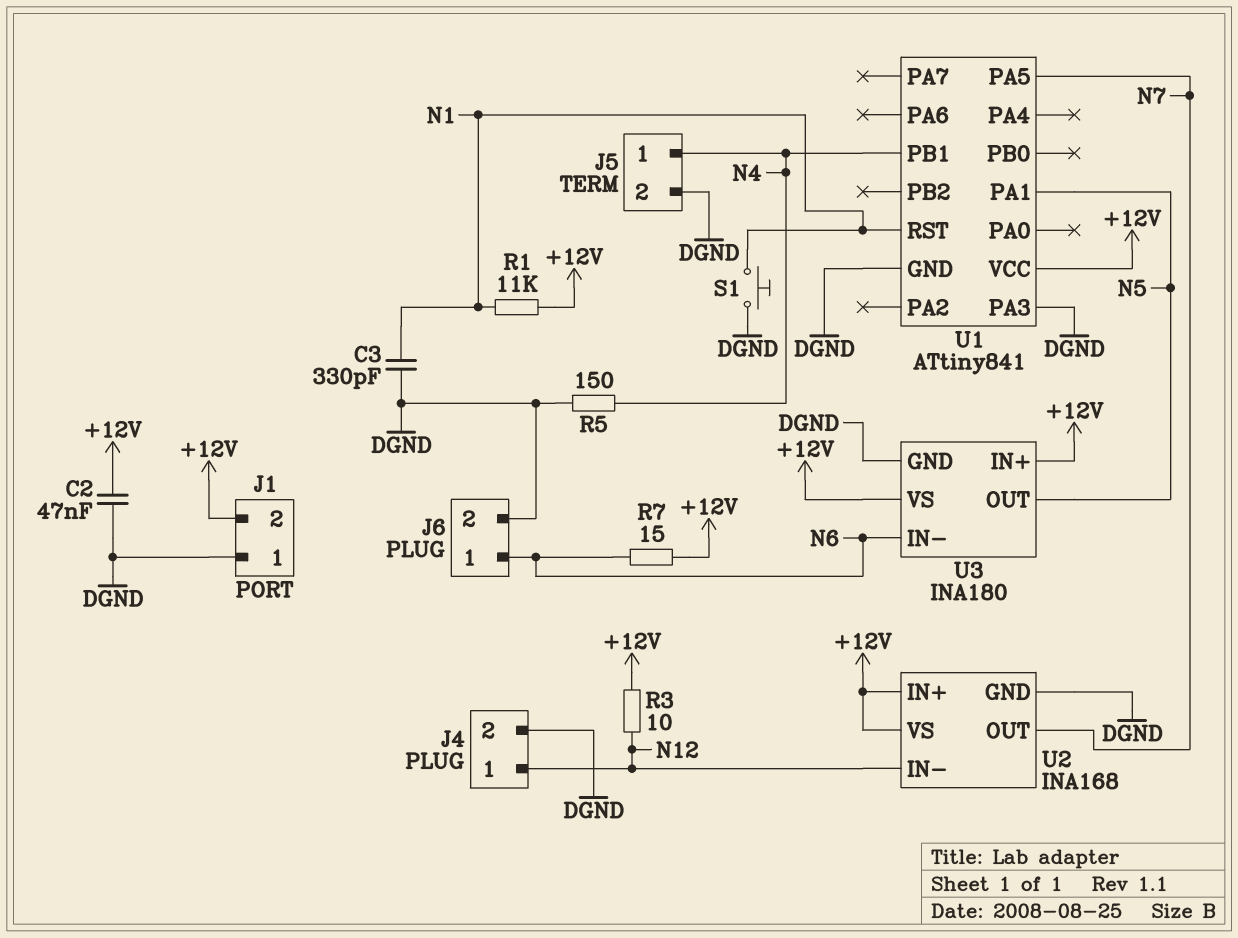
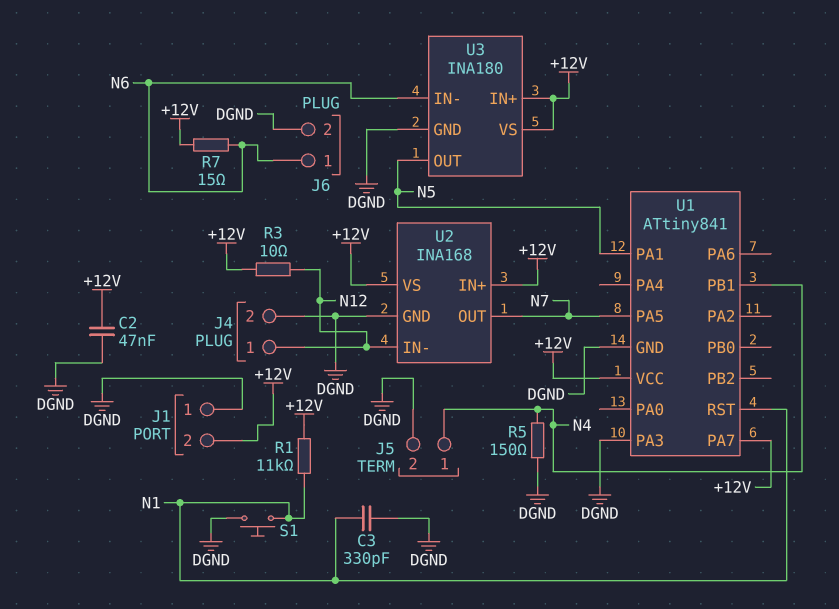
U1 pin PA7: none -> +12V

